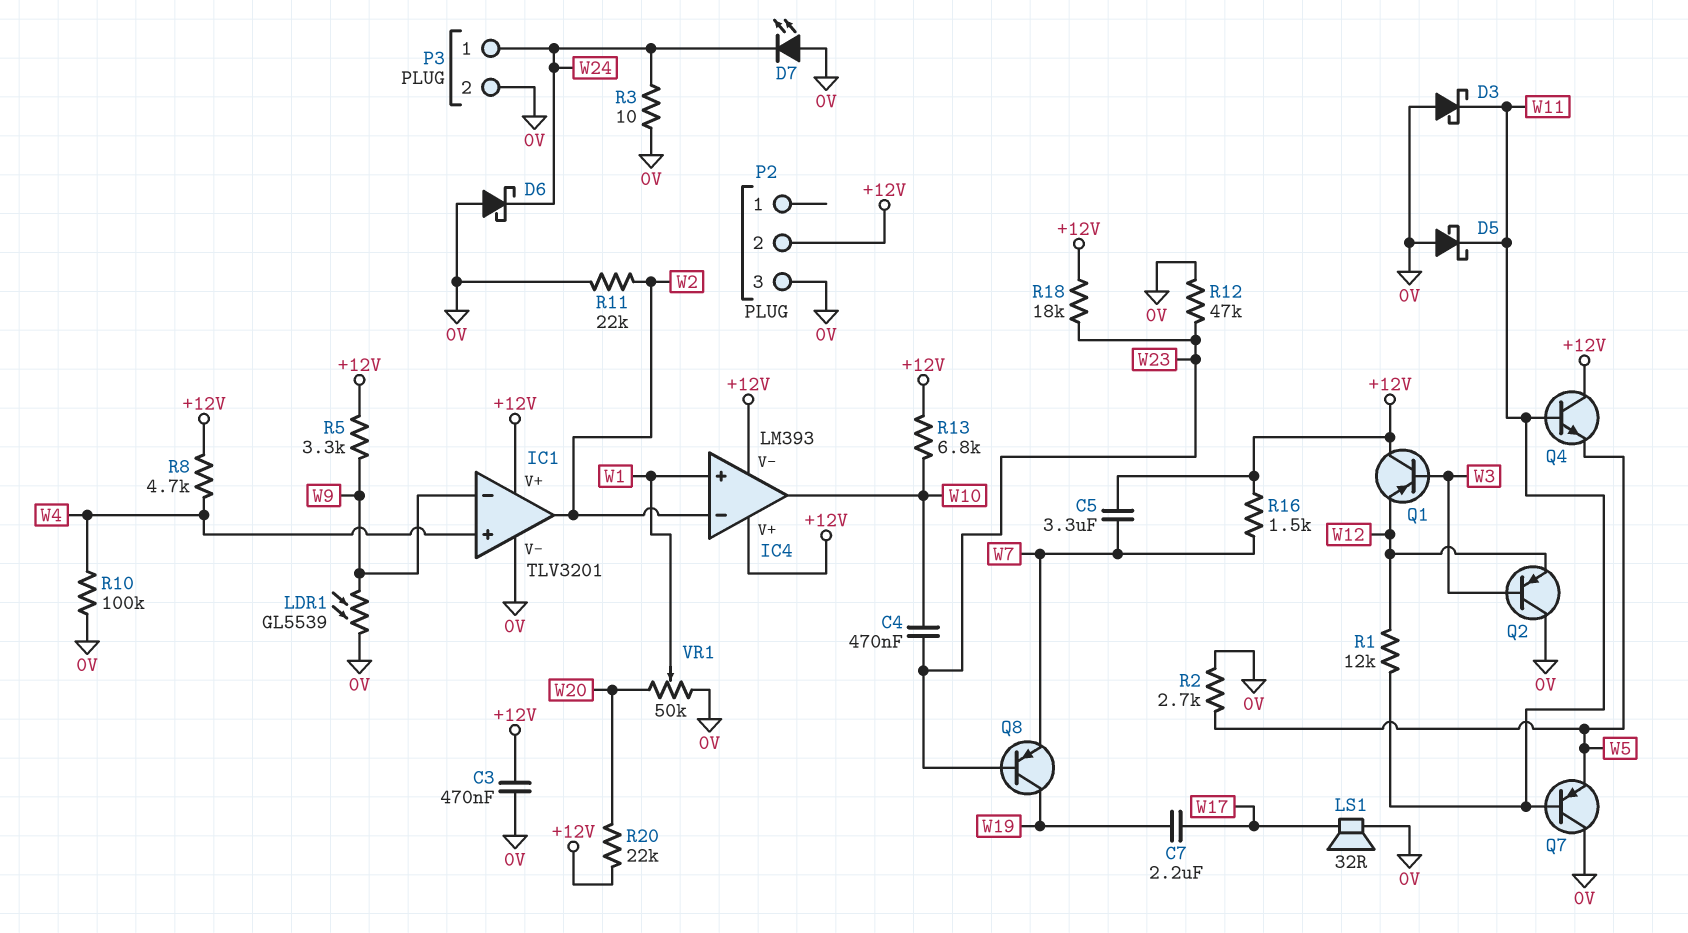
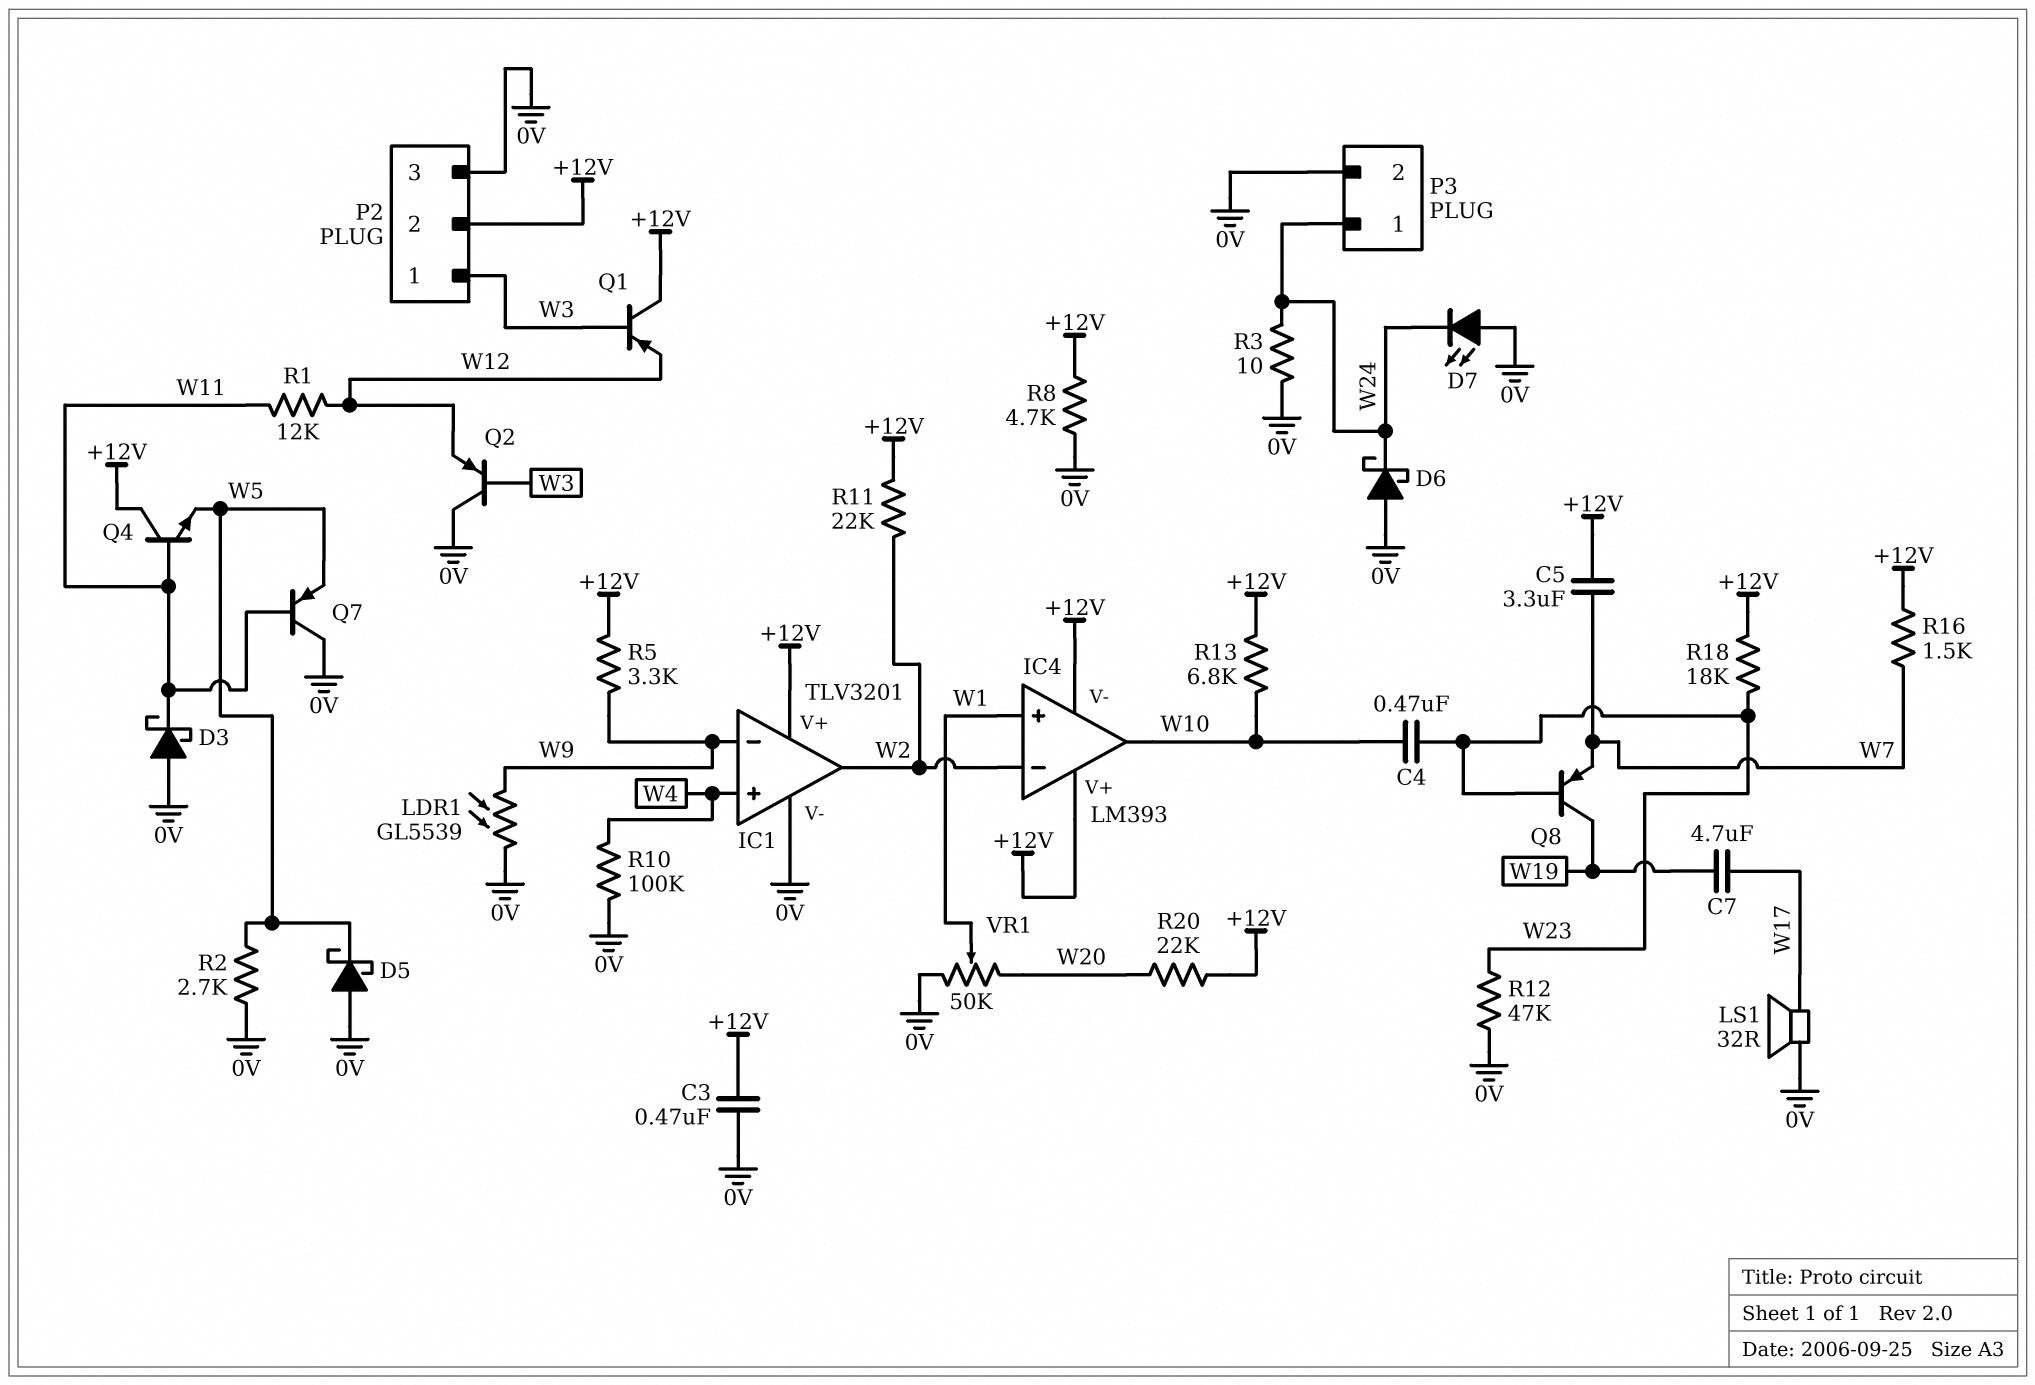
C7: 2.2uF (W17, W19) -> 4.7uF (W17, W19)
D5: schottky (A 0V, K W11) -> schottky (A 0V, K W5)
P2 pin 1: none -> W3
R8: 4.7k (+12V, W4) -> 4.7k (+12V, 0V)
R11: 22k (0V, W2) -> 22k (+12V, W2)

